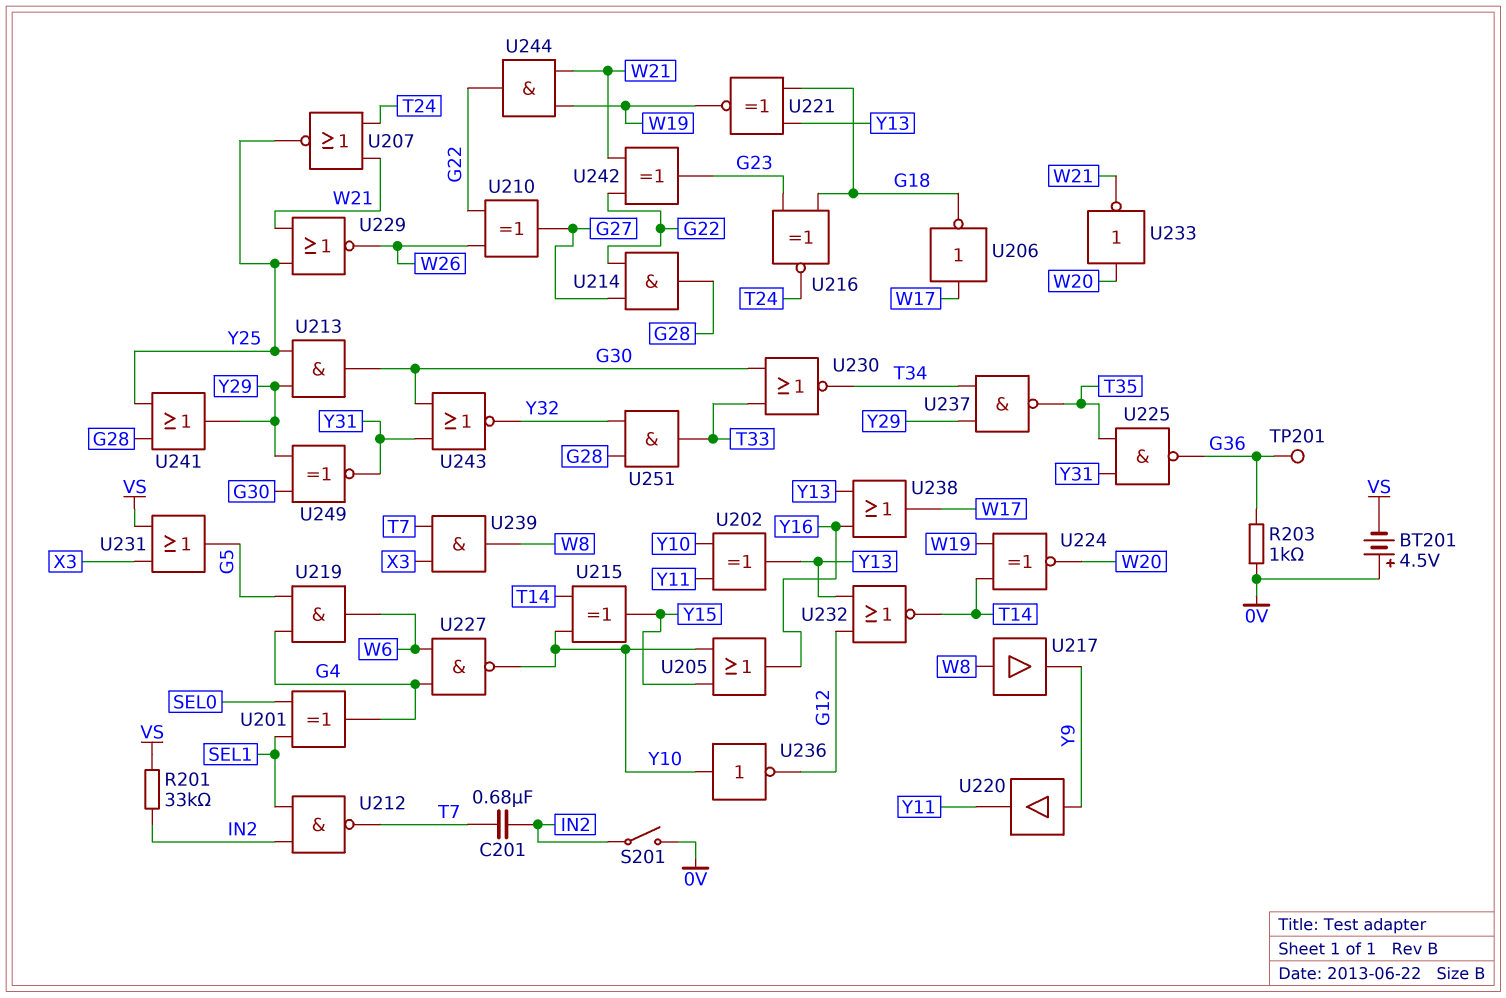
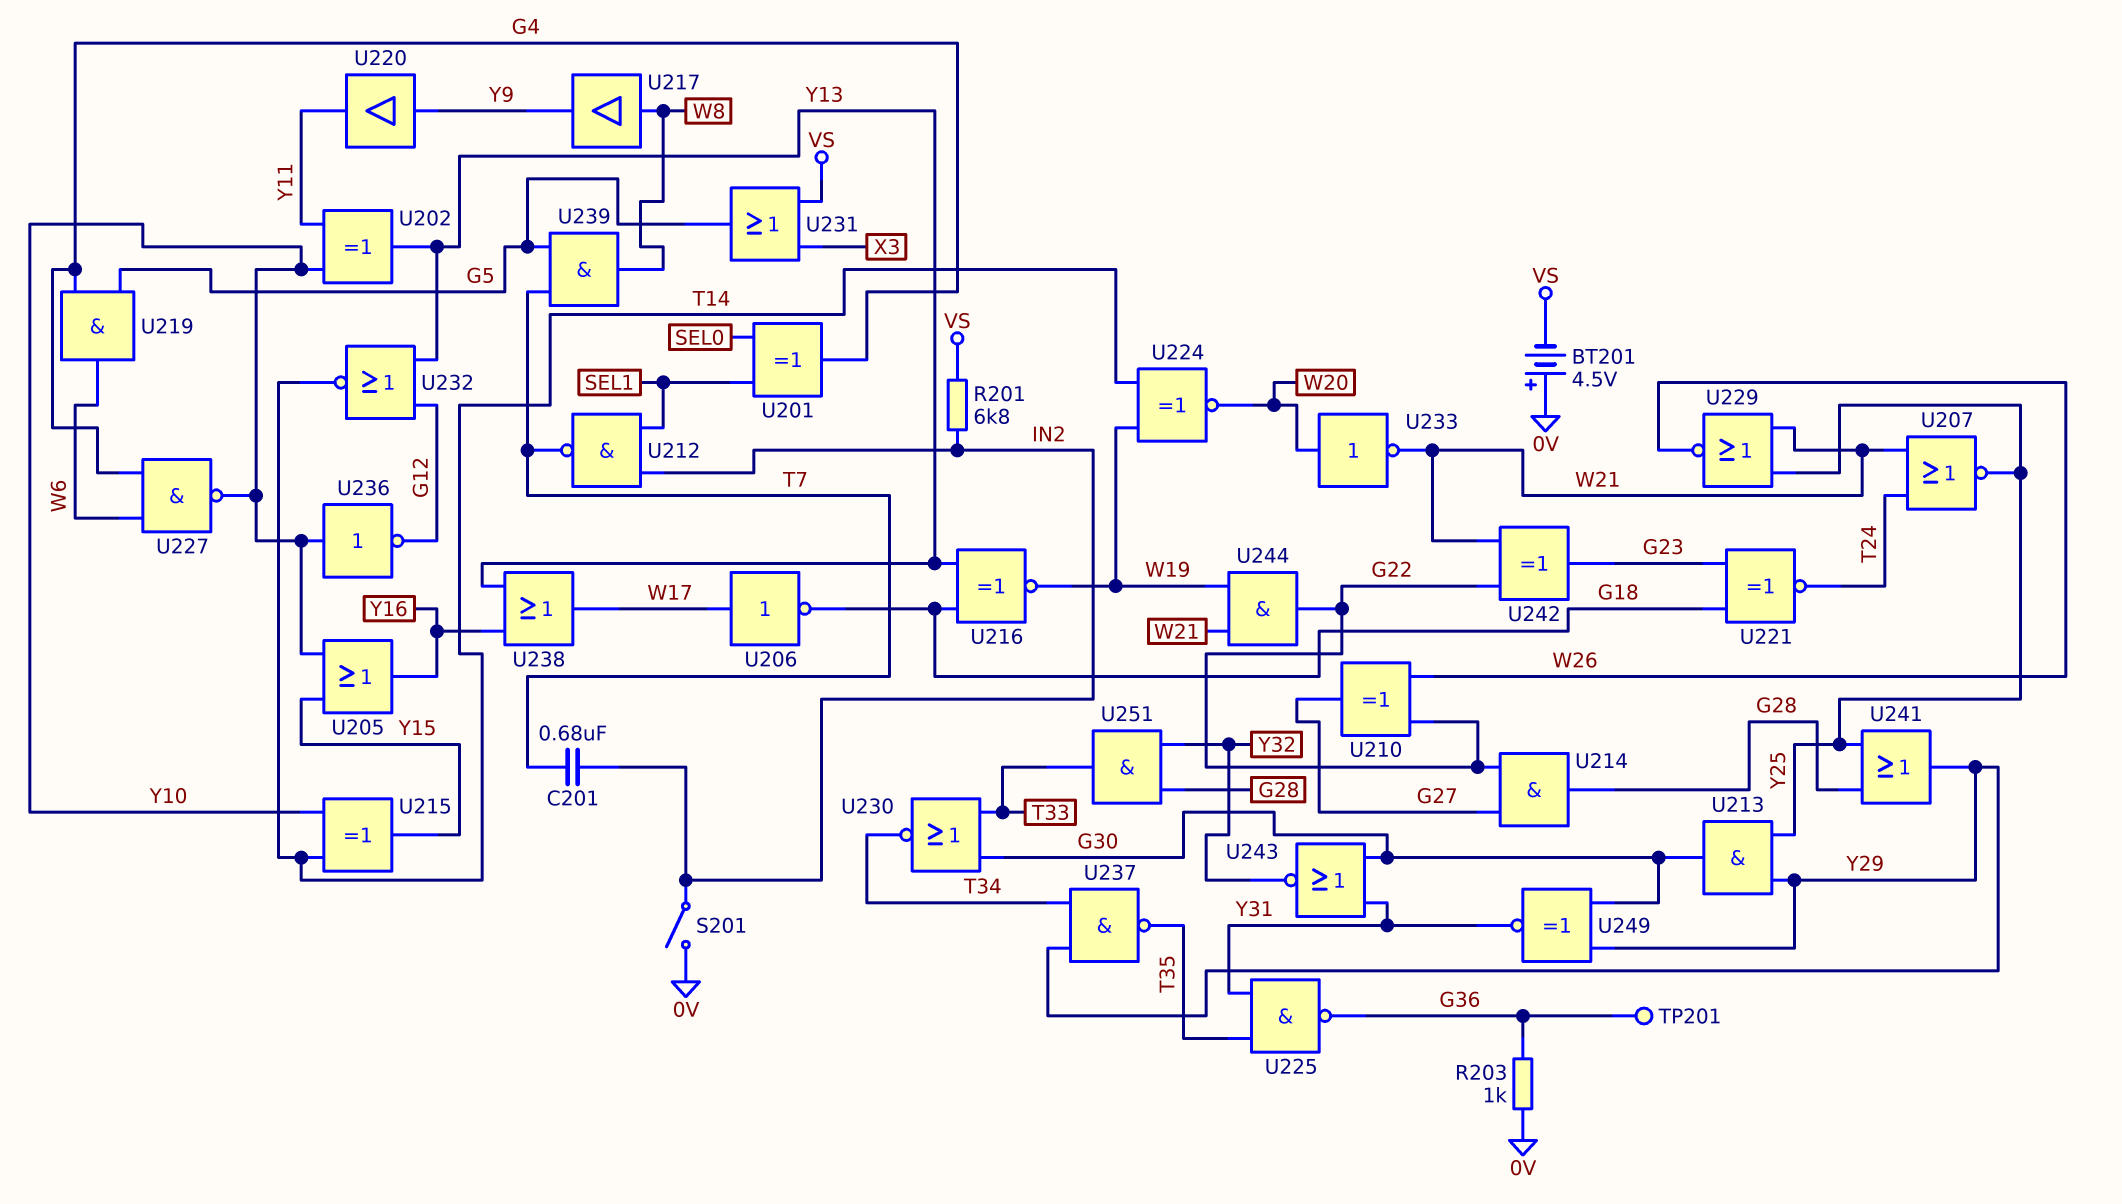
R201: 33k (IN2, VS) -> 6.8k (IN2, VS)
U216: XNOR (in G18, in G23, out T24) -> XNOR (in G18, in Y13, out W19)
U221: XNOR (in G18, in Y13, out W19) -> XNOR (in G18, in G23, out T24)
U239: AND (in T7, in X3, out W8) -> AND (in G5, in T7, out W8)

